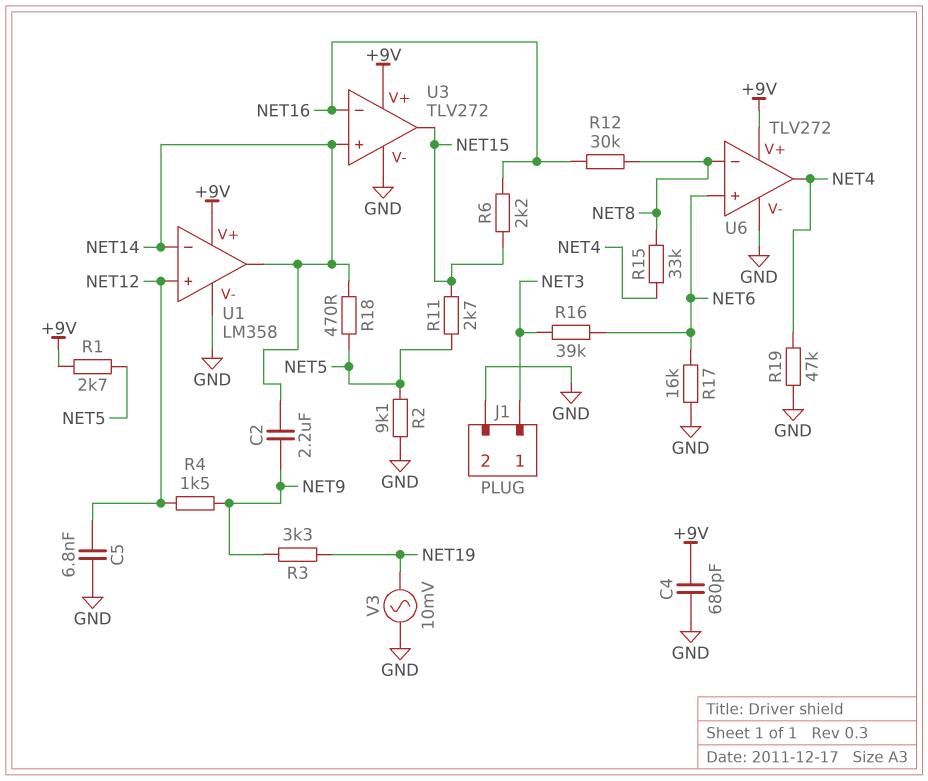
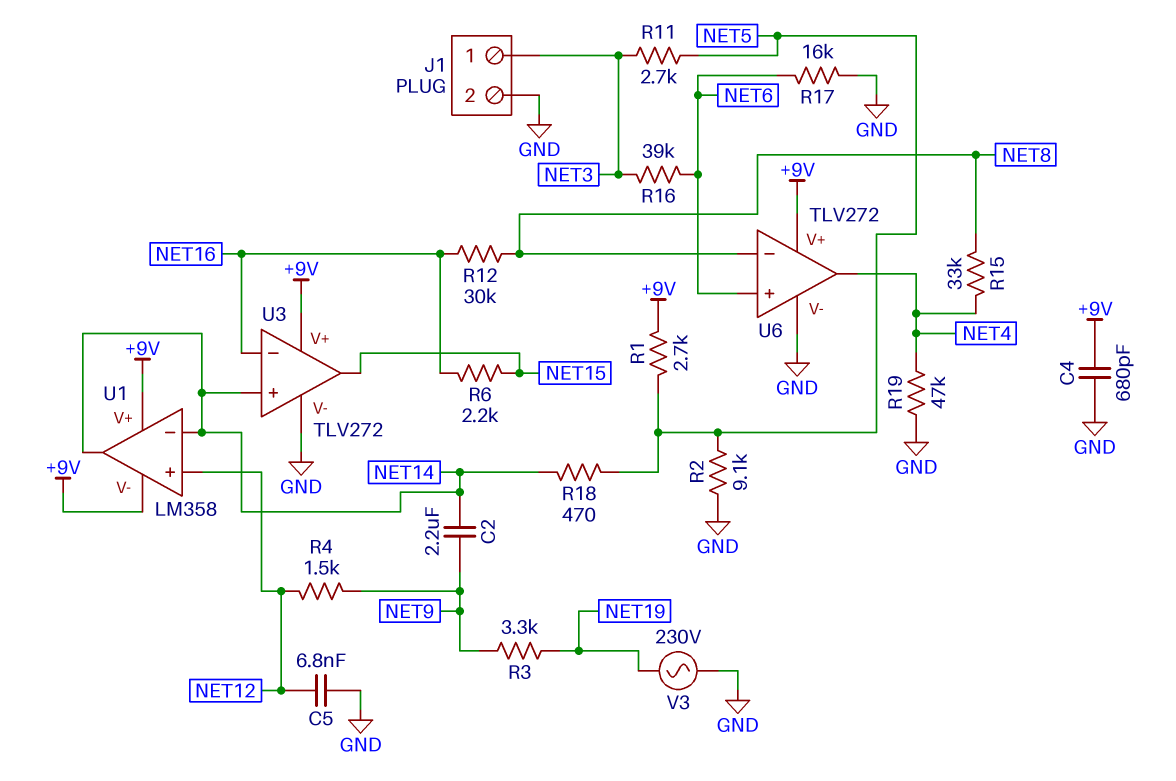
R11: 2.7k (NET5, NET15) -> 2.7k (NET3, NET5)
U1 pin V-: GND -> +9V
V3: AC 10mV (GND, NET19) -> AC 230V (GND, NET19)

